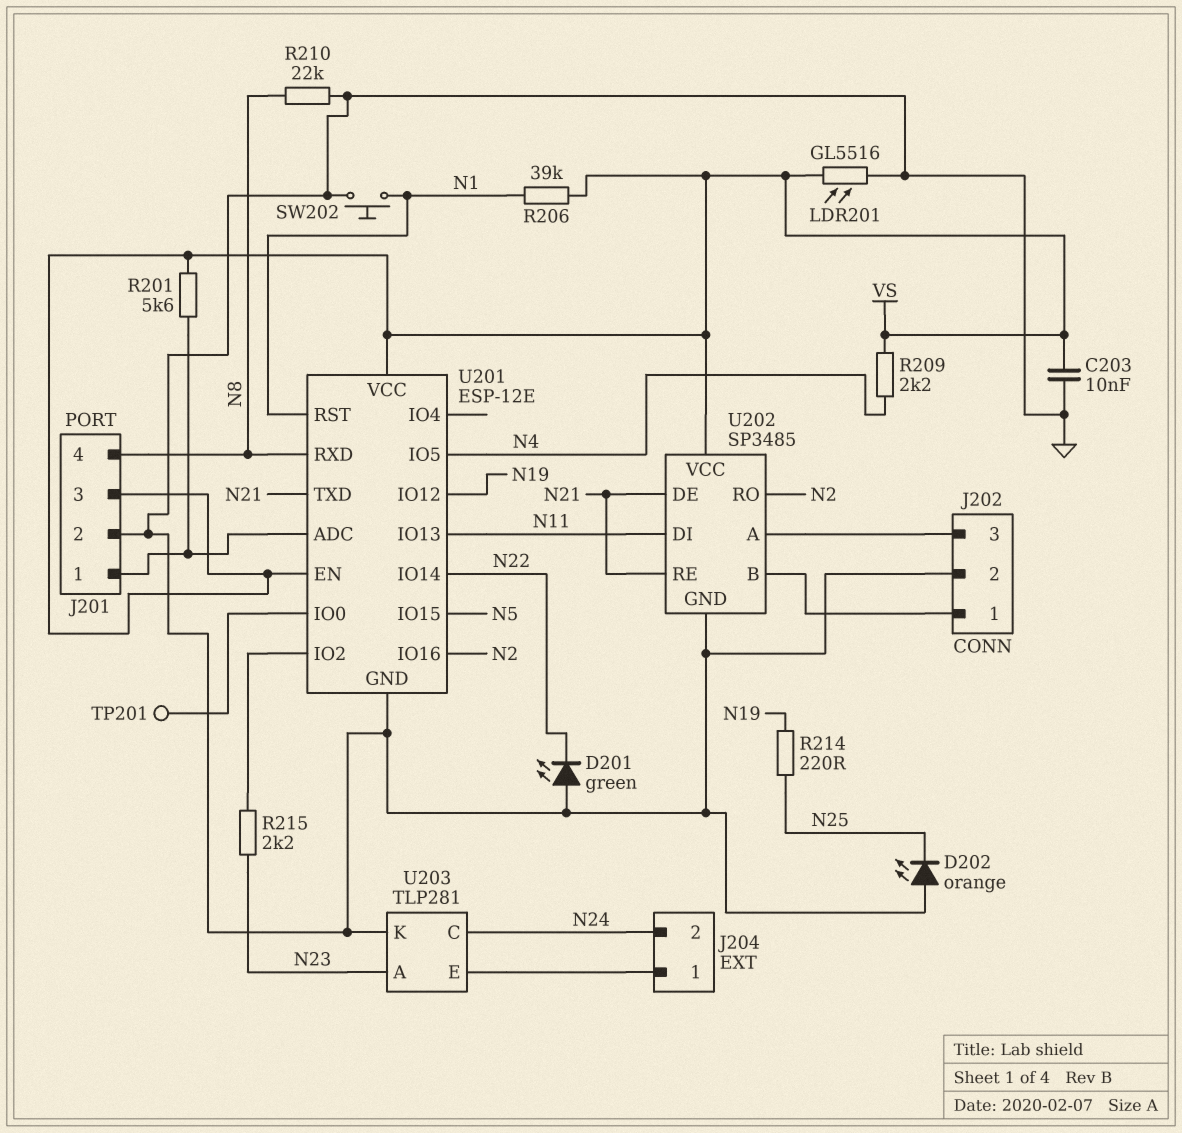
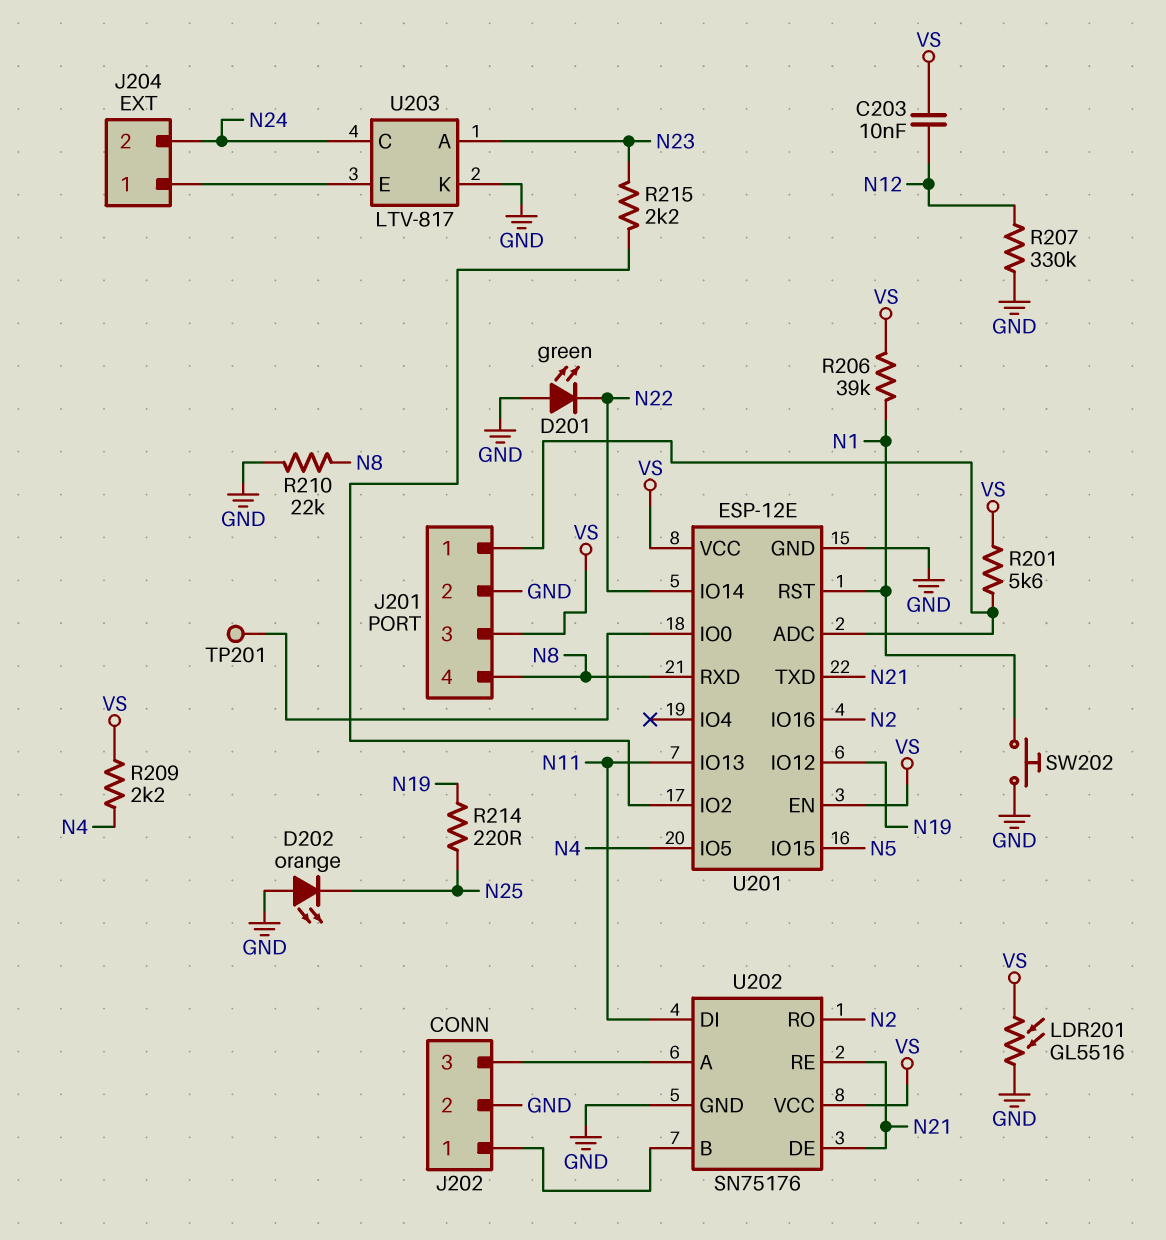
C203: 10nF (GND, VS) -> 10nF (N12, VS)
R207: none -> 330k (GND, N12)
U202: SP3485 -> SN75176
U203: TLP281 -> LTV-817

